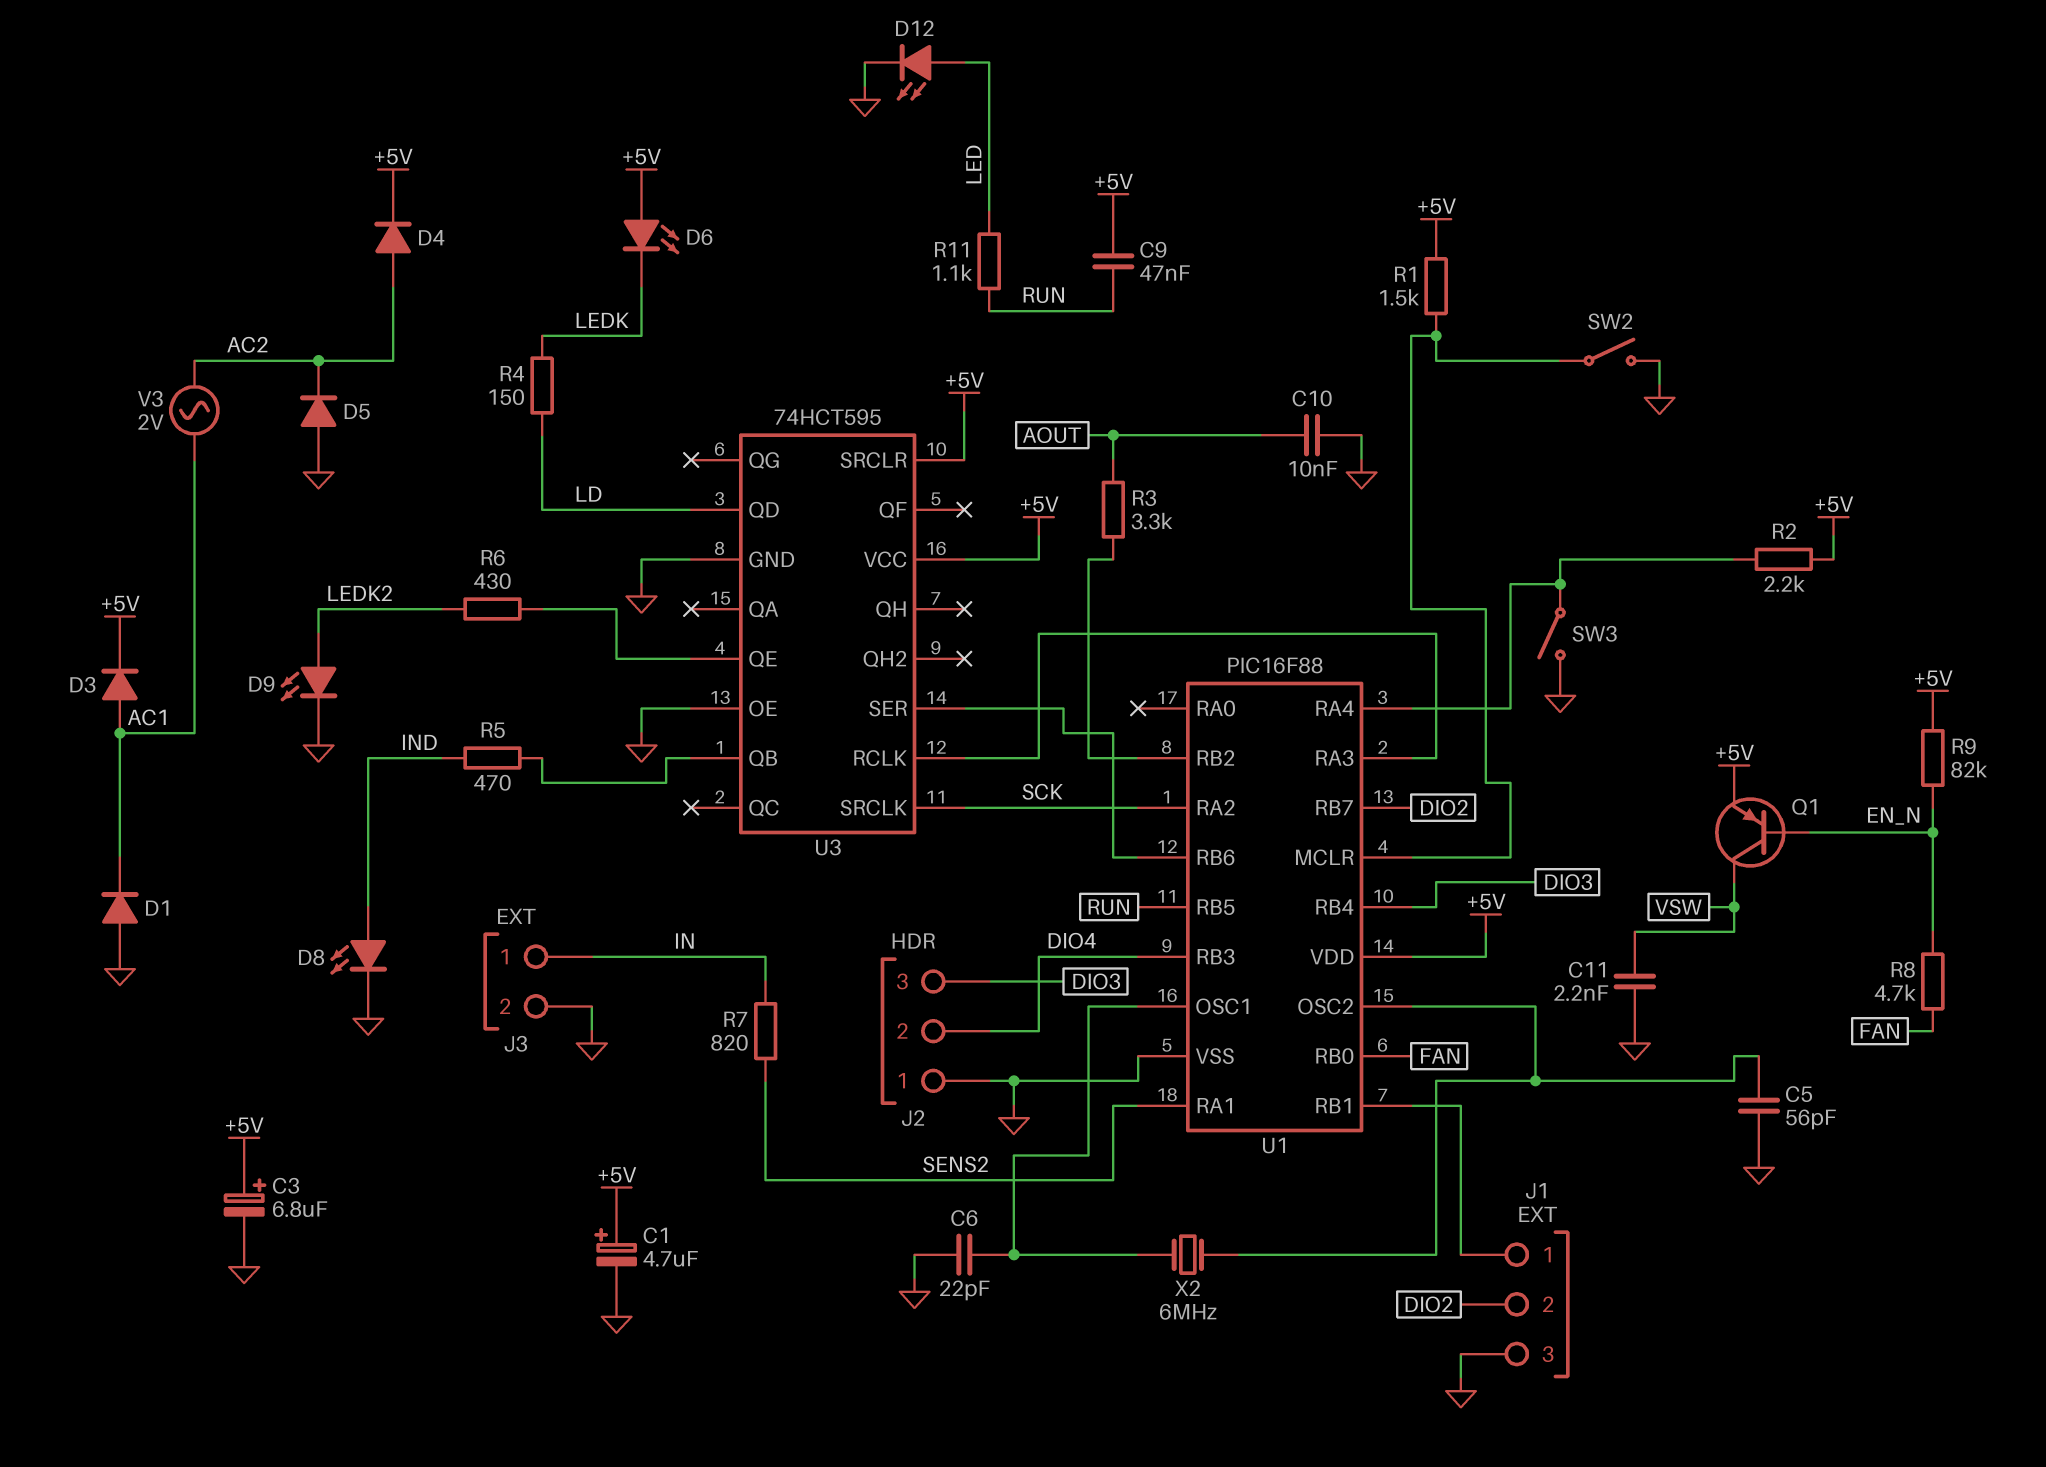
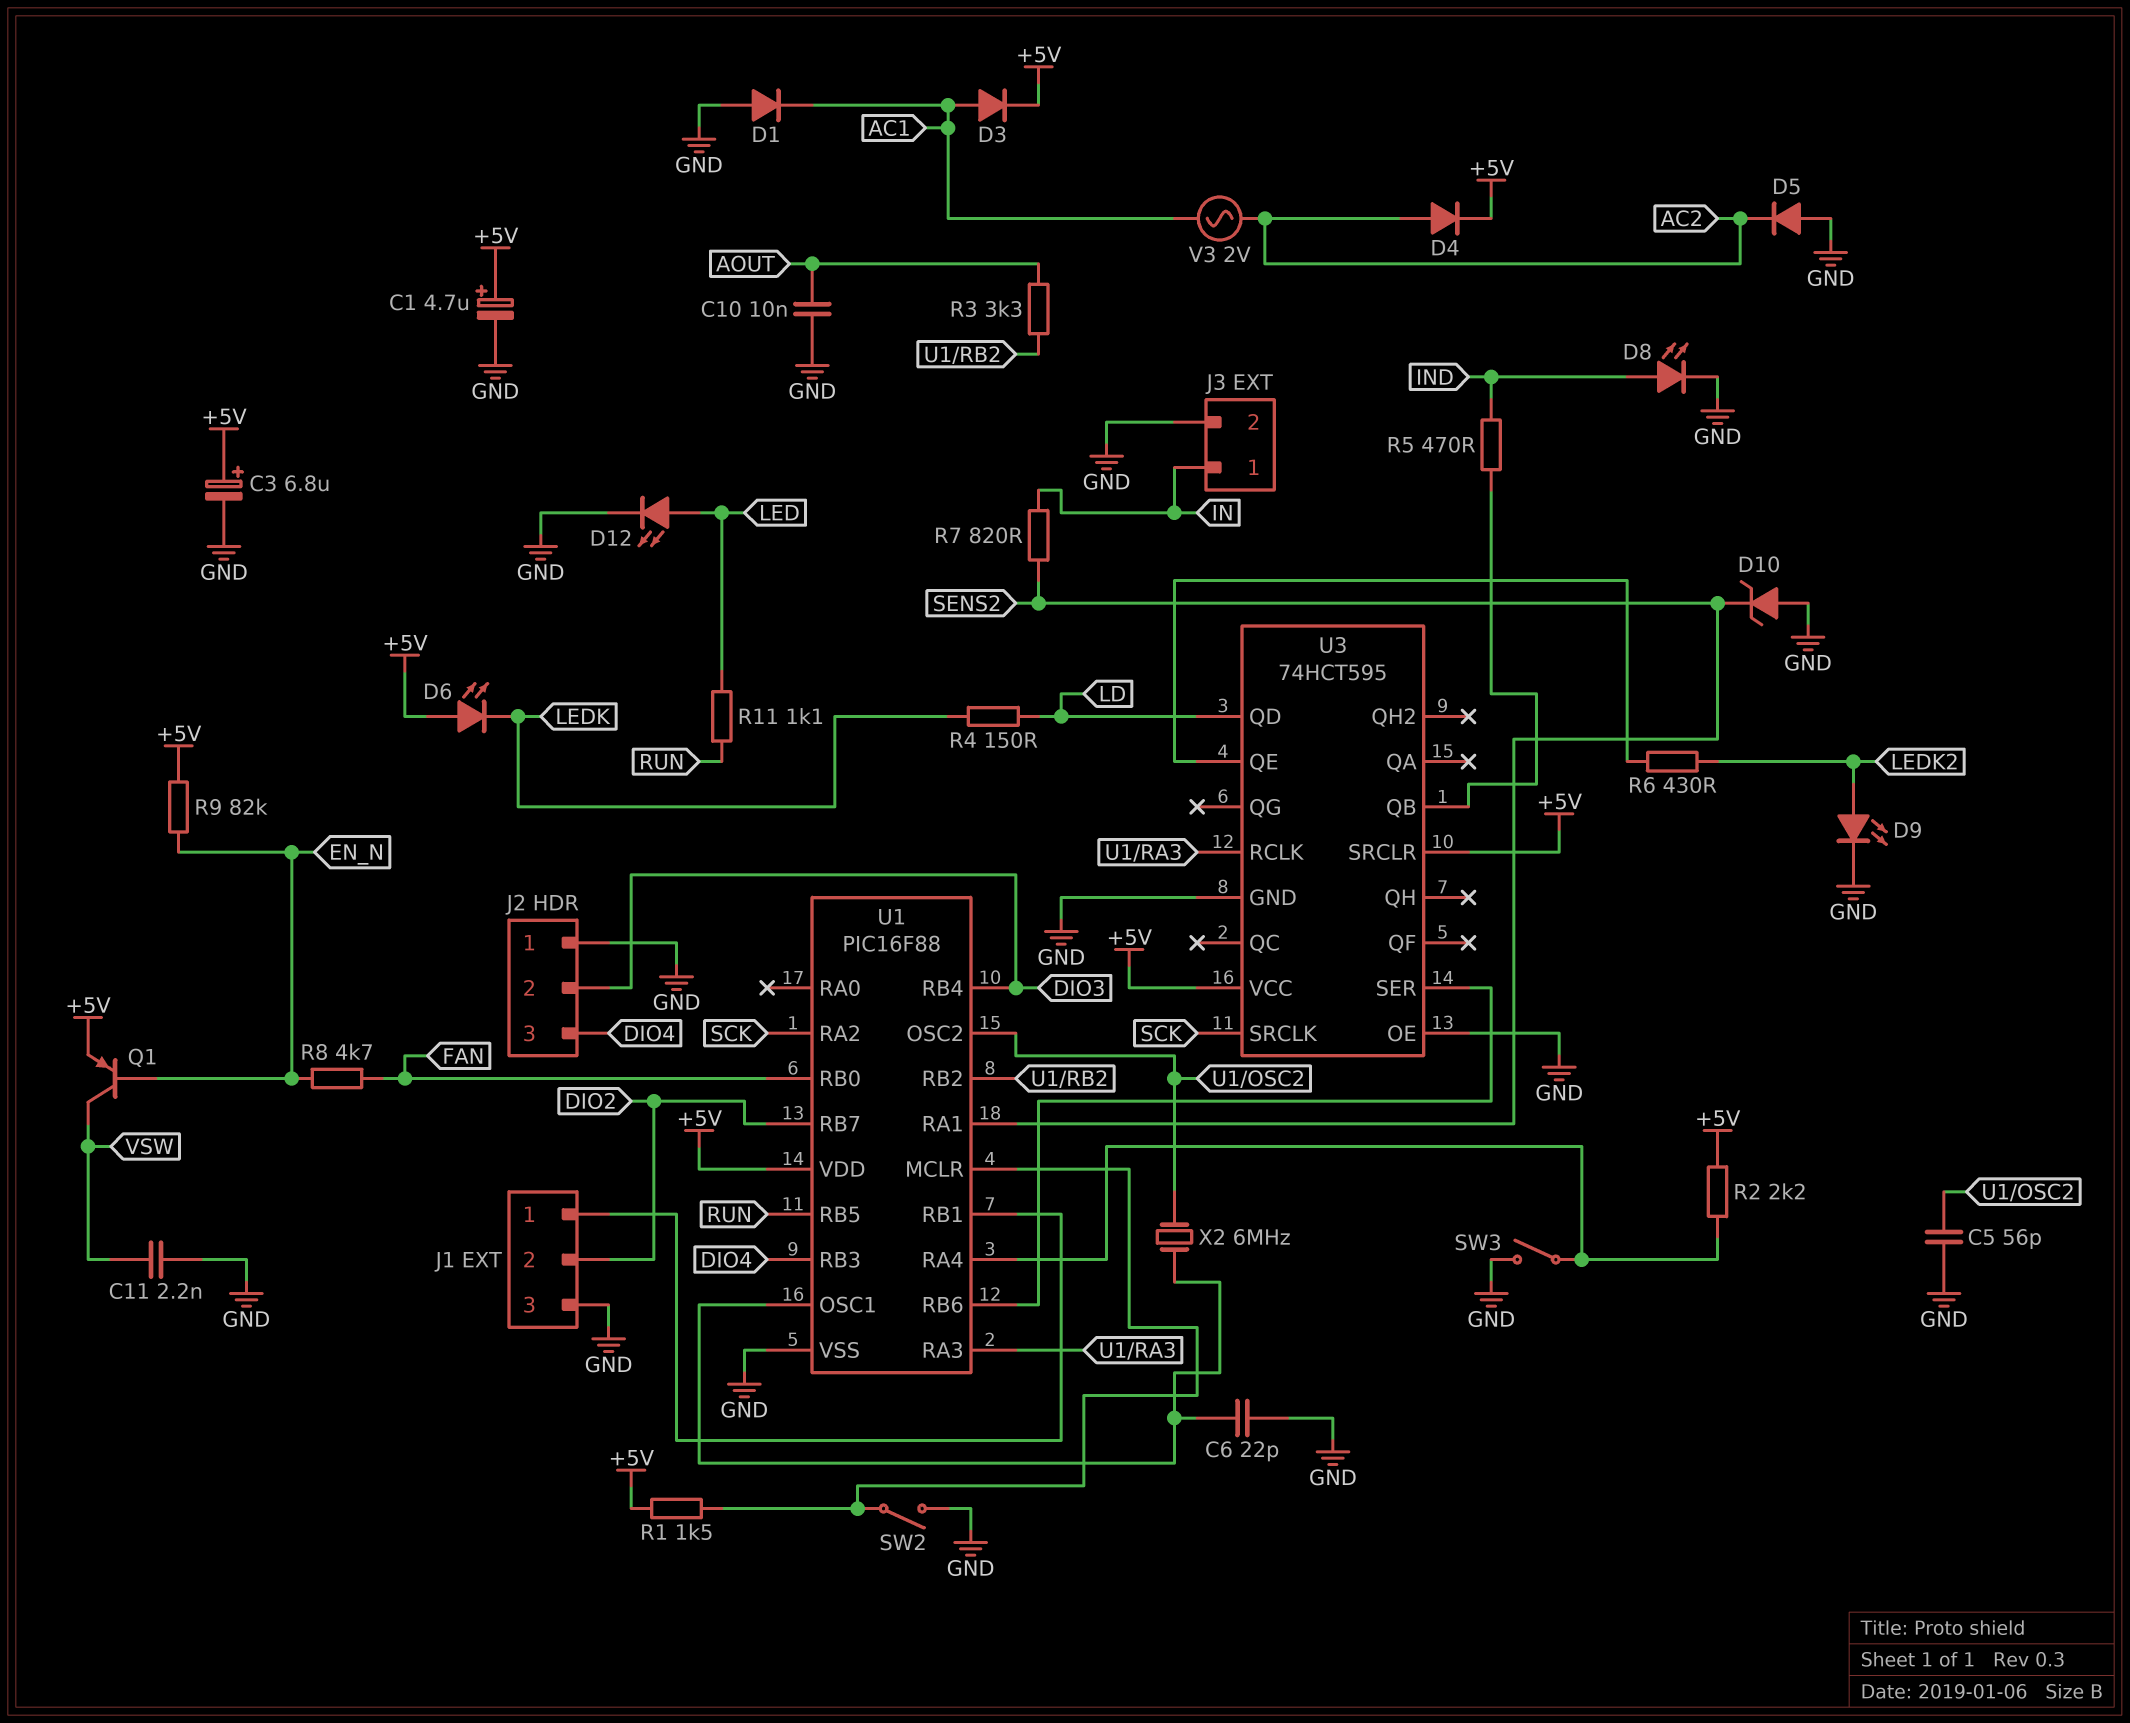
C9: 47nF (+5V, RUN) -> none
D10: none -> zener (A GND, K SENS2)
J2 pin 2: DIO4 -> DIO3
J2 pin 3: DIO3 -> DIO4

